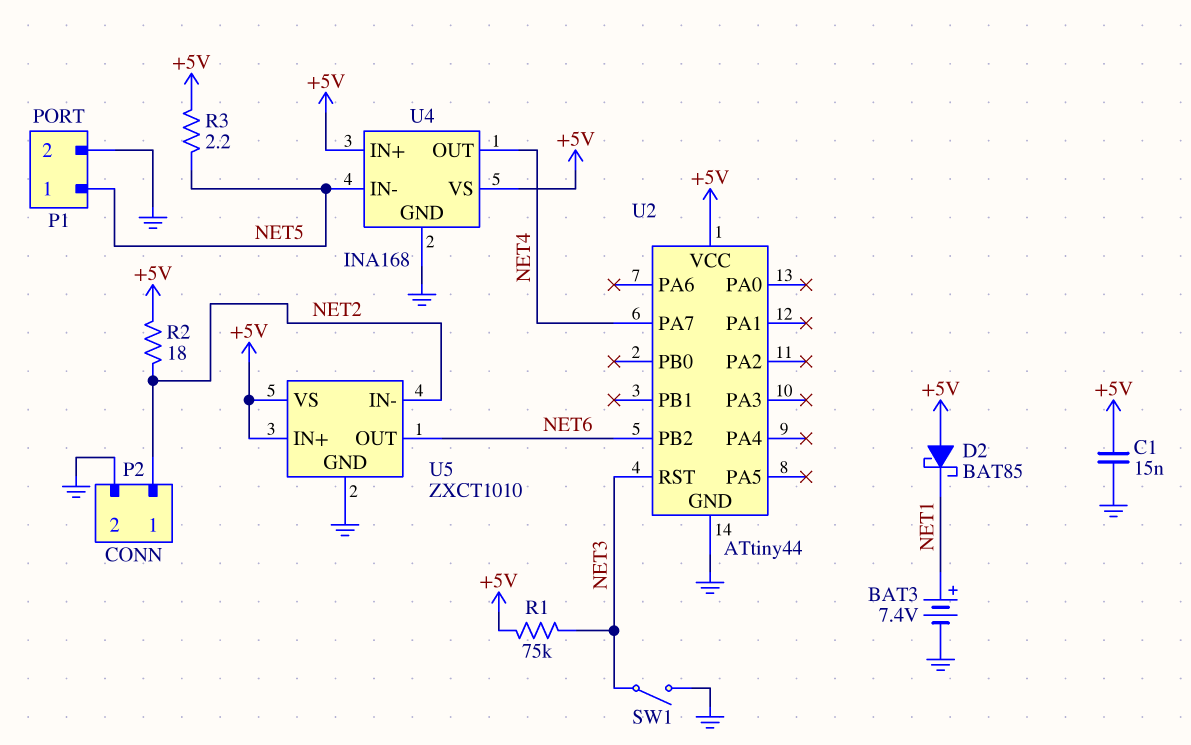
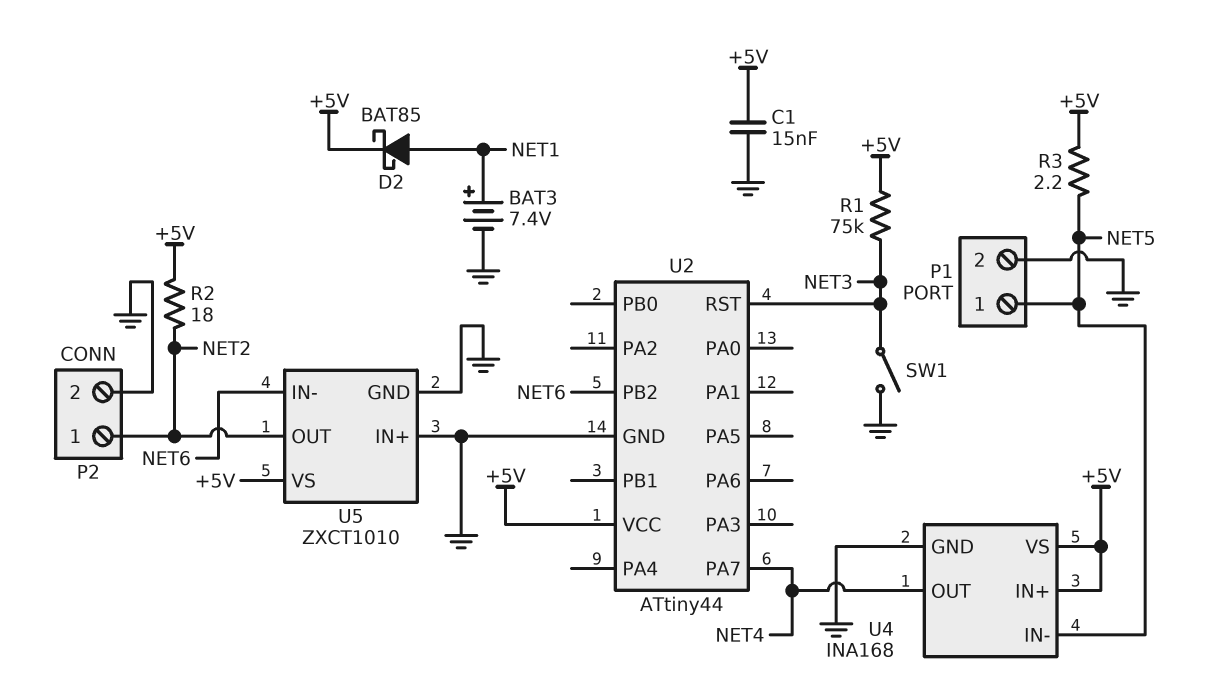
D2: schottky BAT85 (A +5V, K NET1) -> schottky BAT85 (A NET1, K +5V)
U5 pin IN+: +5V -> GND
U5 pin IN-: NET2 -> NET6
U5 pin OUT: NET6 -> NET2

